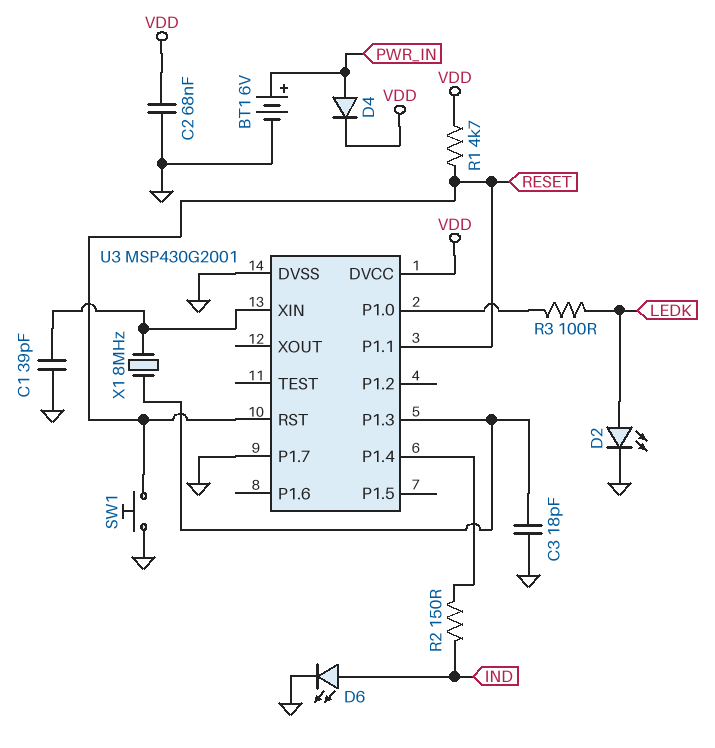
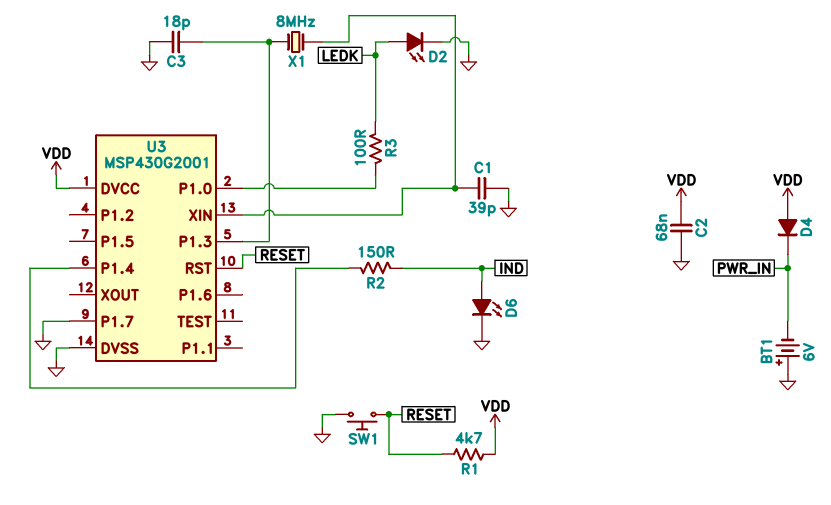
BT1: 6V (plus PWR_IN, minus GND) -> 6V (plus GND, minus PWR_IN)
D4: diode (A PWR_IN, K VDD) -> diode (A VDD, K PWR_IN)
U3 pin P1.1: RESET -> none

